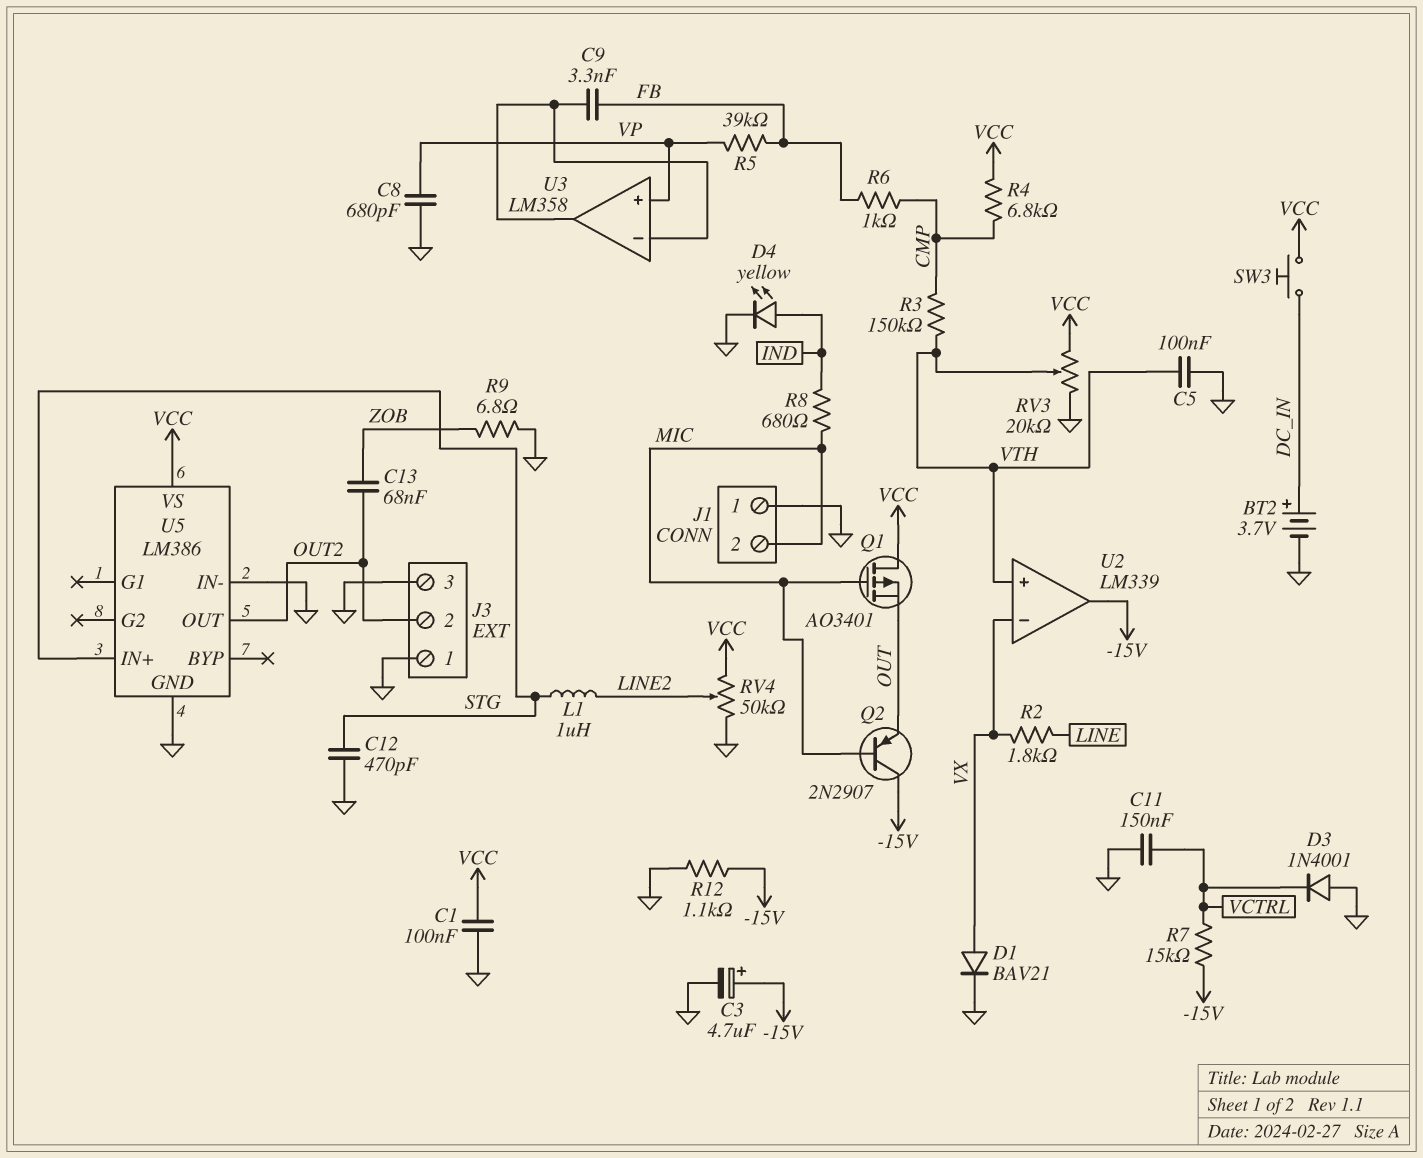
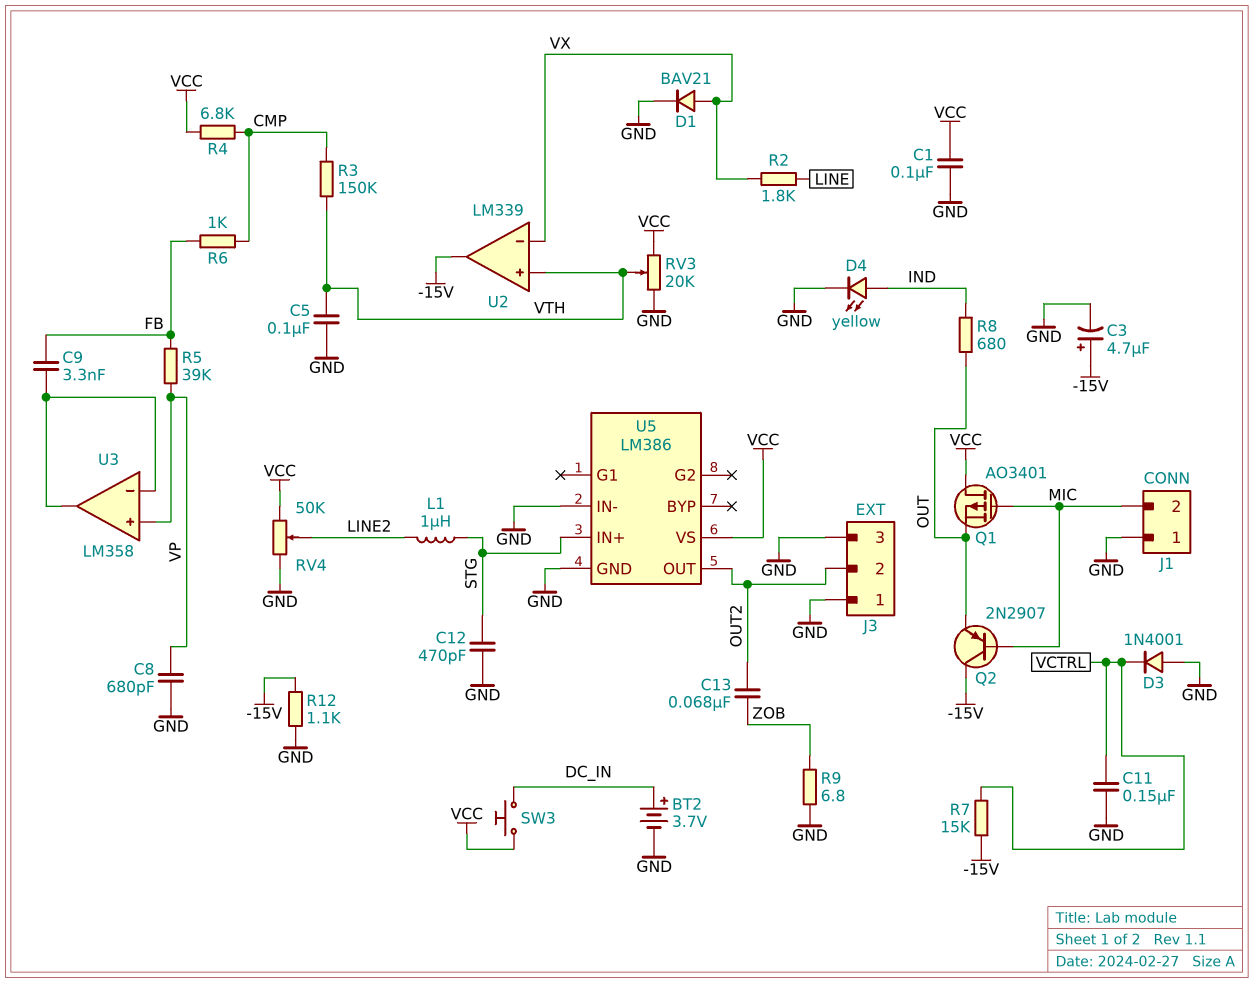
R8: 680 (IND, MIC) -> 680 (IND, OUT)

